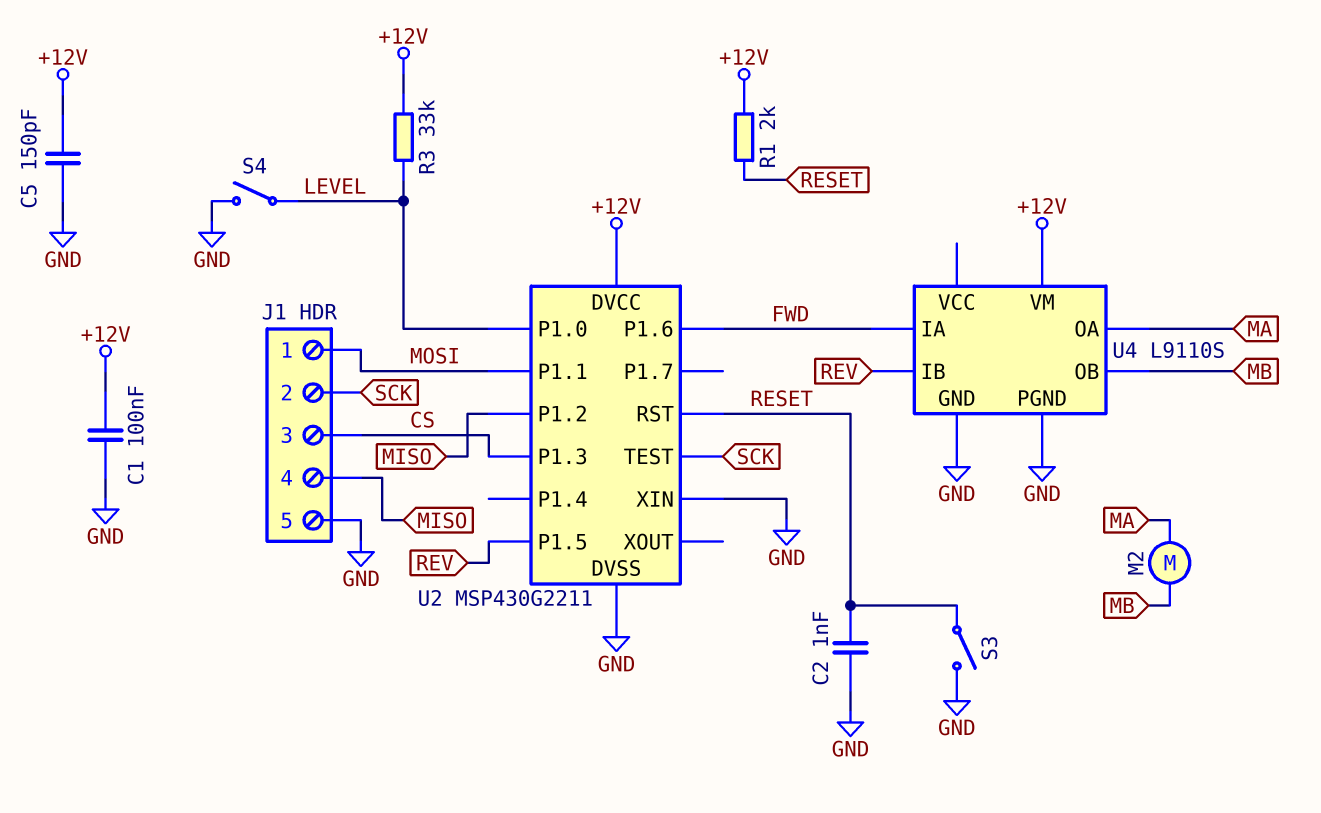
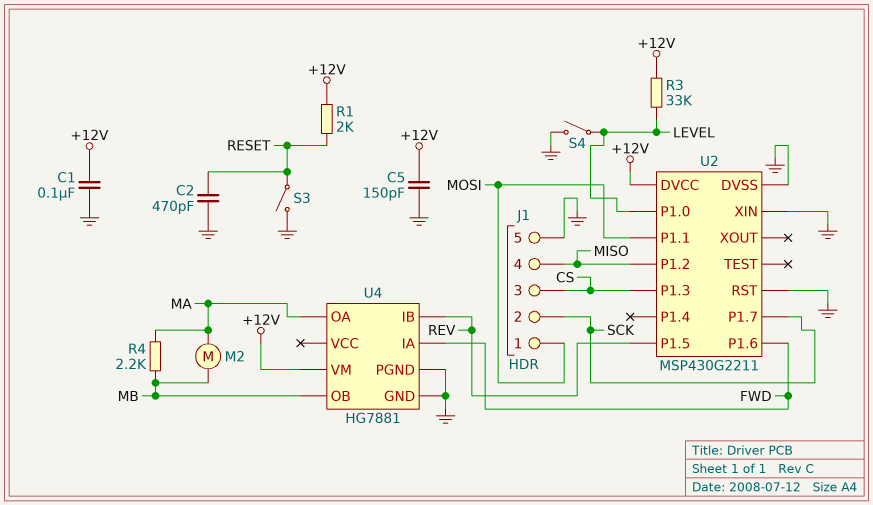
C2: 1nF (GND, RESET) -> 470pF (GND, RESET)
R4: none -> 2.2k (MA, MB)
U2 pin P1.7: none -> SCK
U2 pin RST: RESET -> GND
U2 pin TEST: SCK -> none
U4: L9110S -> HG7881

